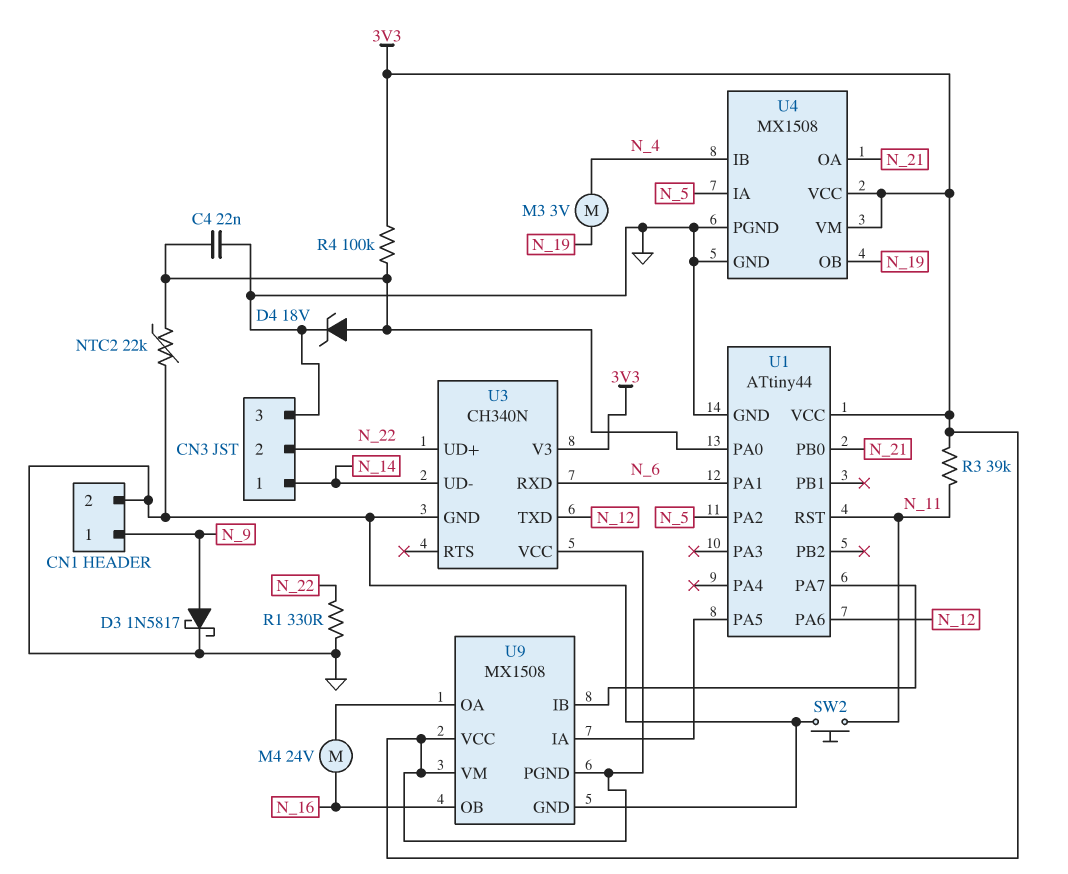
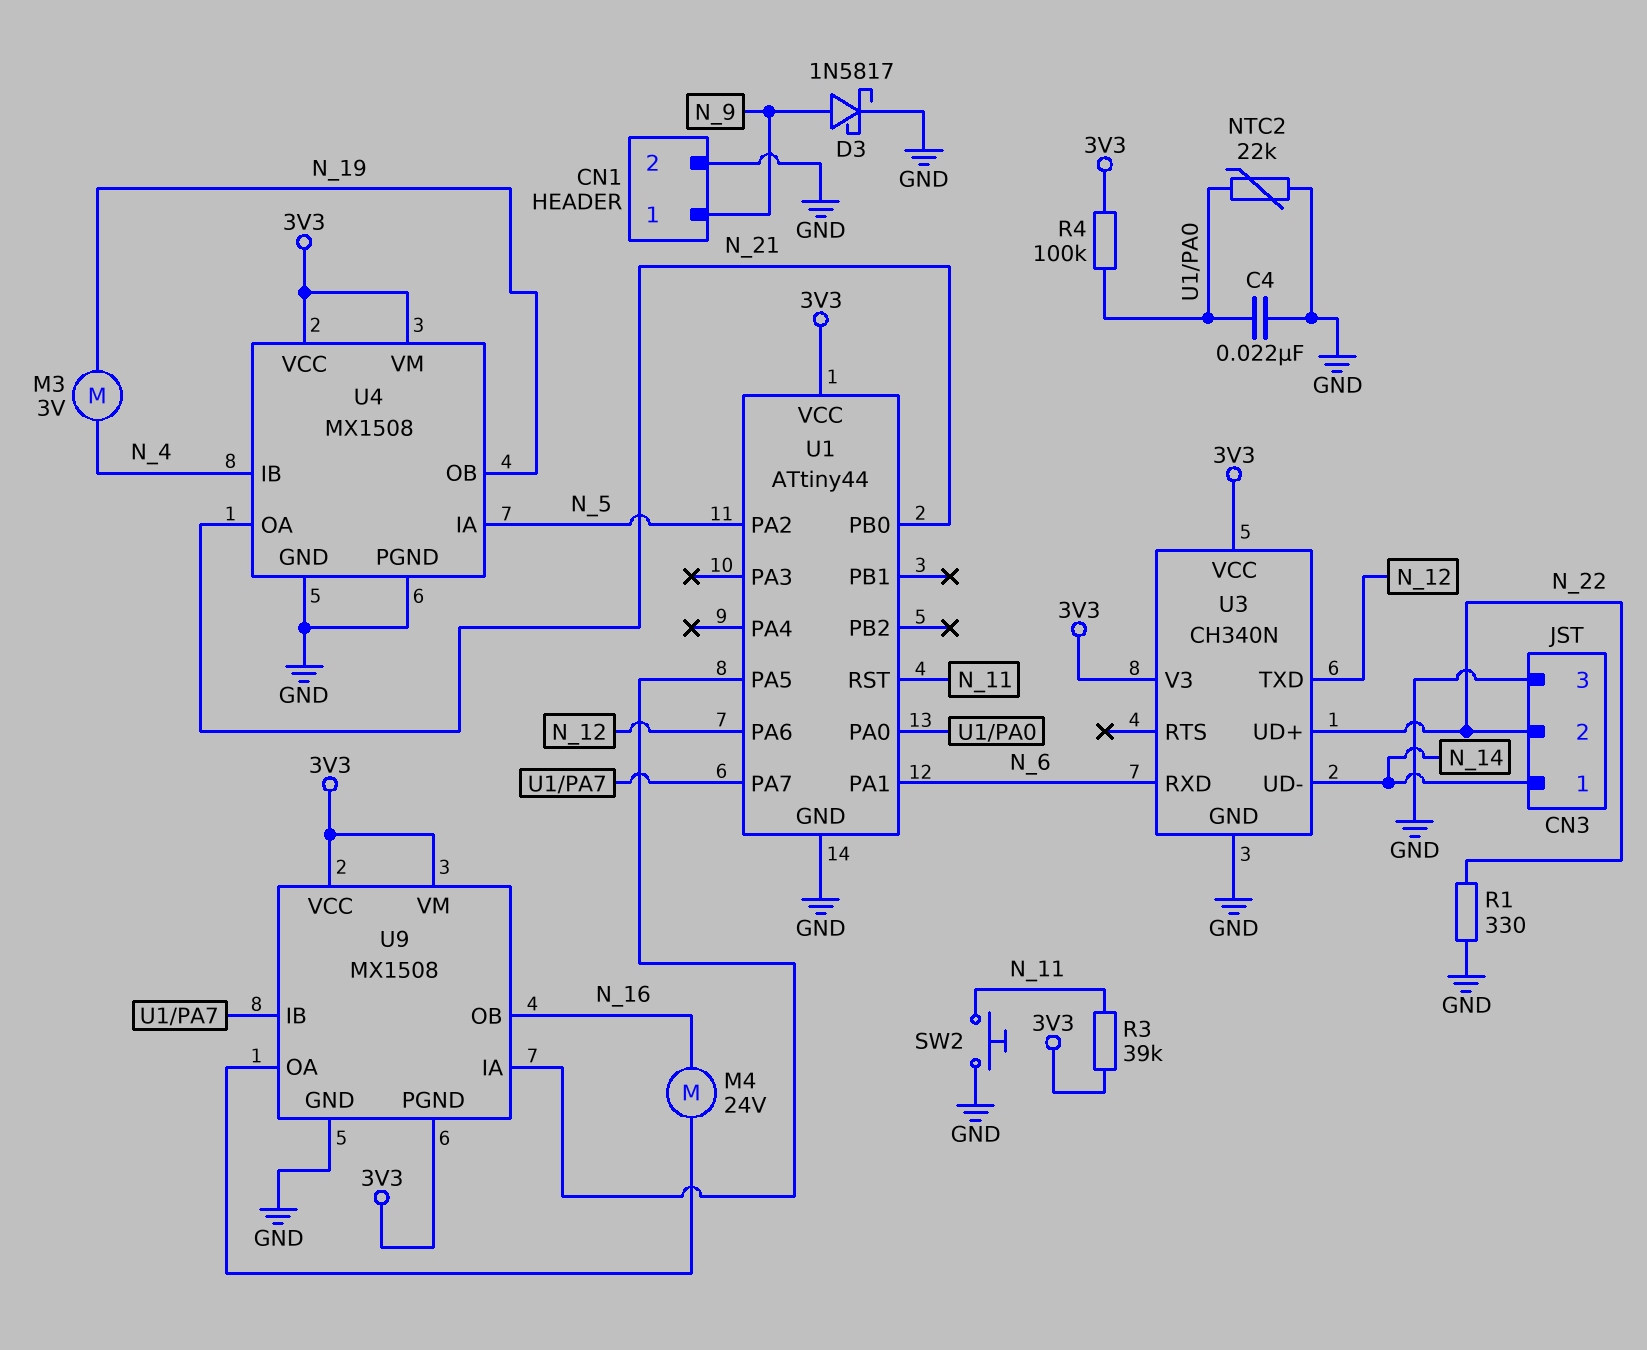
D4: zener 18V (A U1/PA0, K GND) -> none

